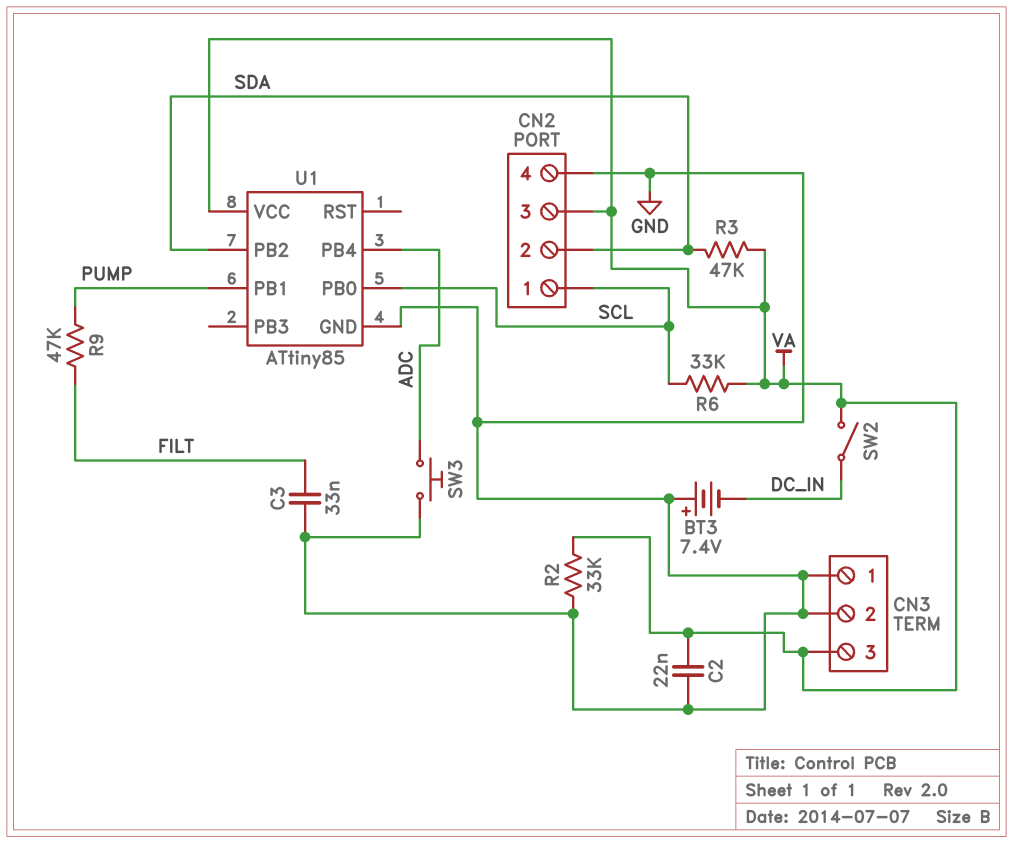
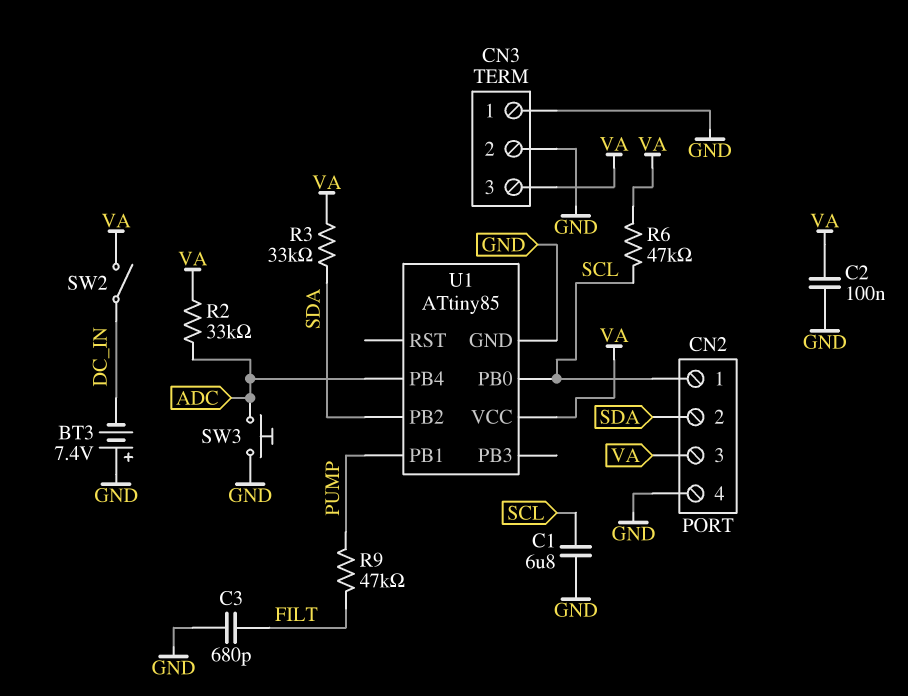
C1: none -> 6.8uF (GND, SCL)
C2: 22nF (GND, VA) -> 100nF (GND, VA)
C3: 33nF (FILT, GND) -> 680pF (FILT, GND)
R2: 33k (GND, VA) -> 33k (ADC, VA)
R3: 47k (SDA, VA) -> 33k (SDA, VA)
R6: 33k (SCL, VA) -> 47k (SCL, VA)

